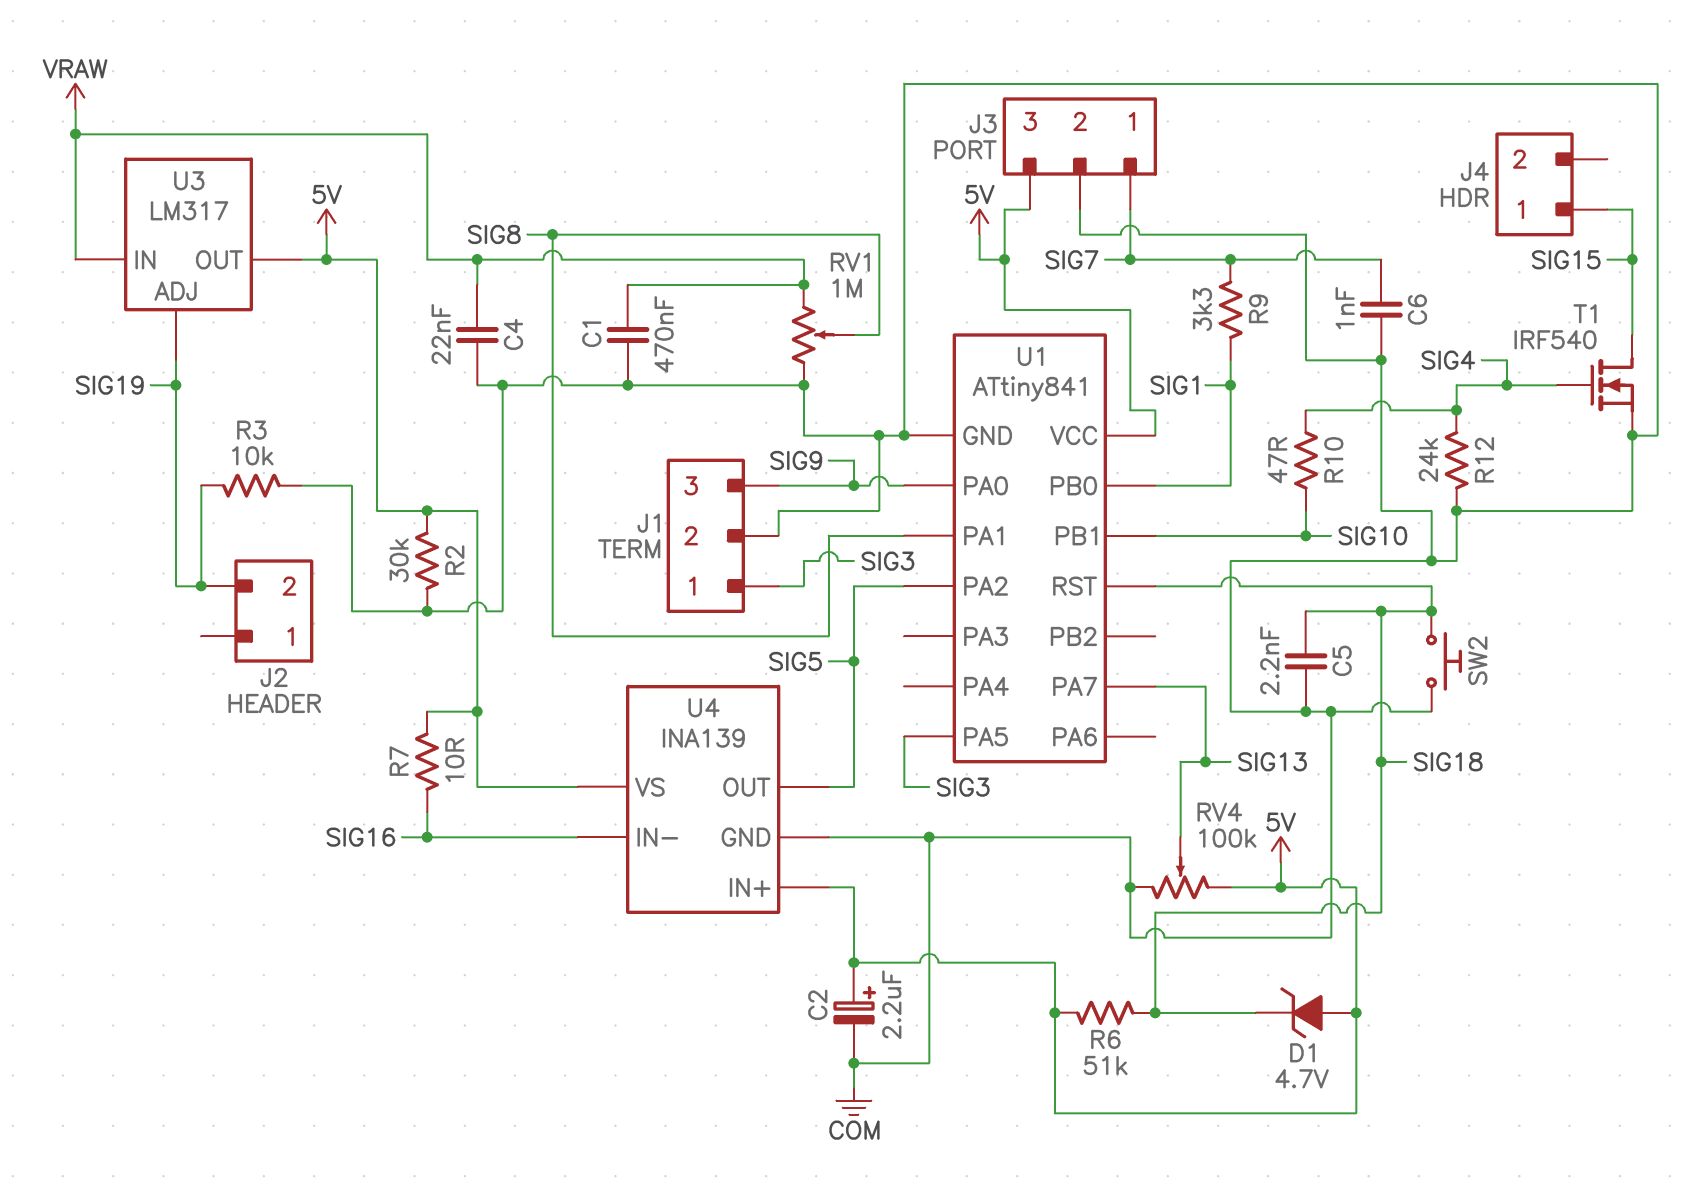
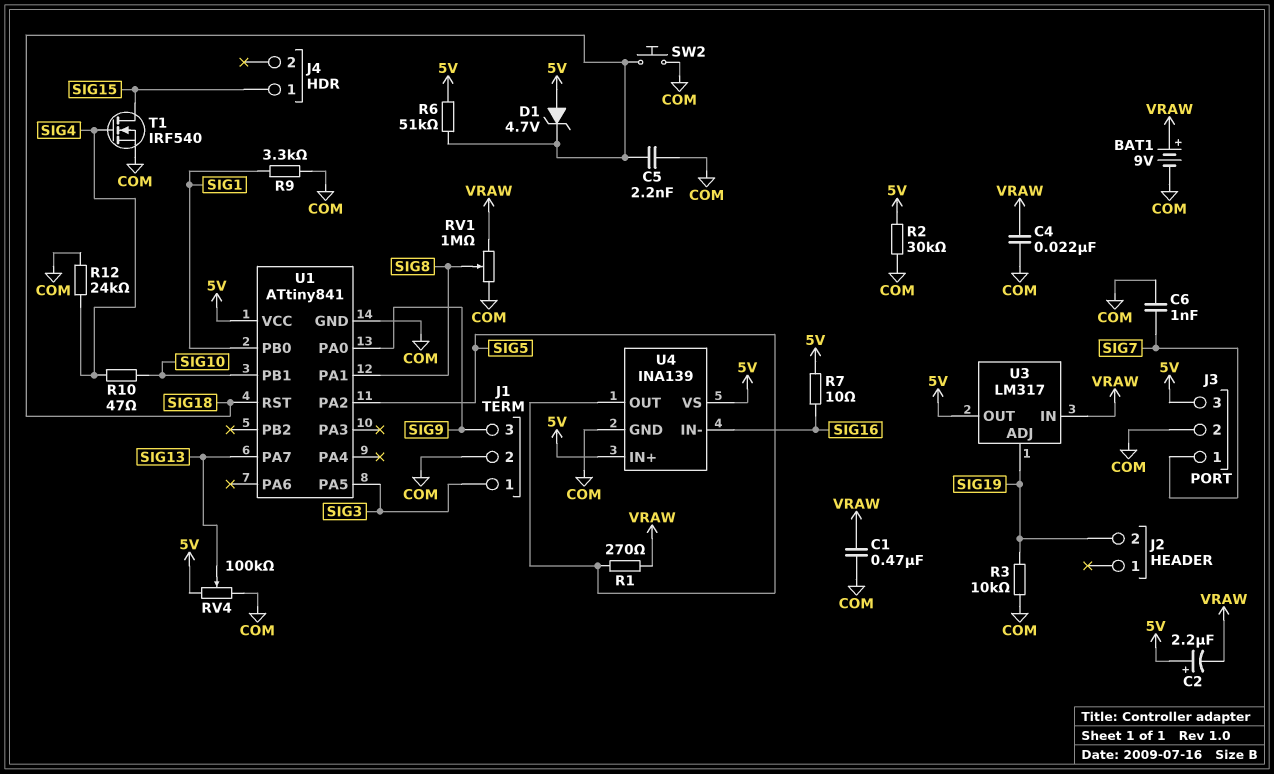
BAT1: none -> 9V (plus VRAW, minus COM)
C2: 2.2uF (plus 5V, minus COM) -> 2.2uF (plus 5V, minus VRAW)
R1: none -> 270 (SIG5, VRAW)
R9: 3.3k (SIG1, SIG7) -> 3.3k (COM, SIG1)

